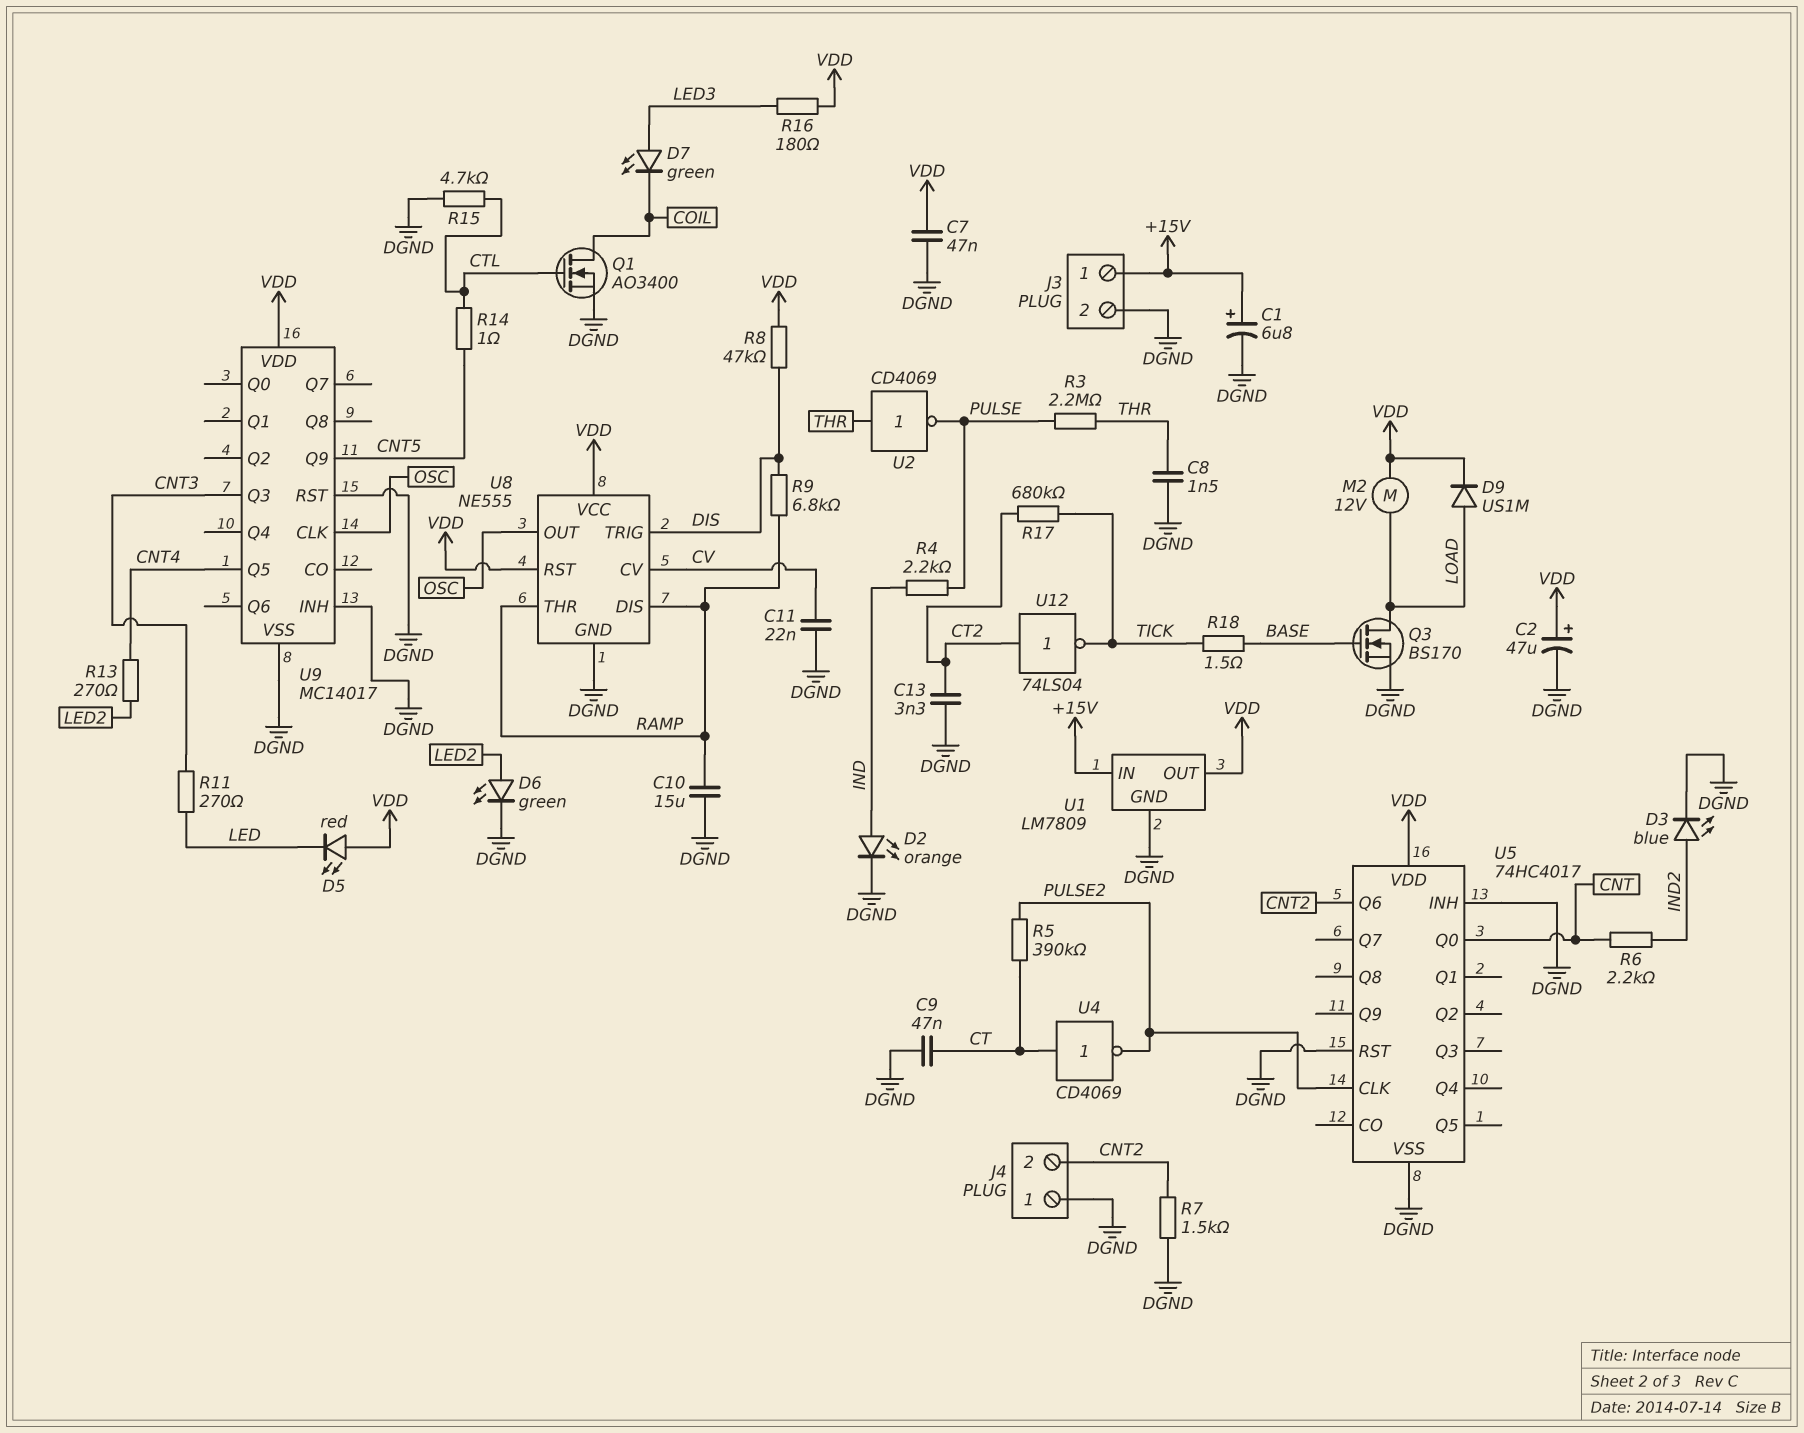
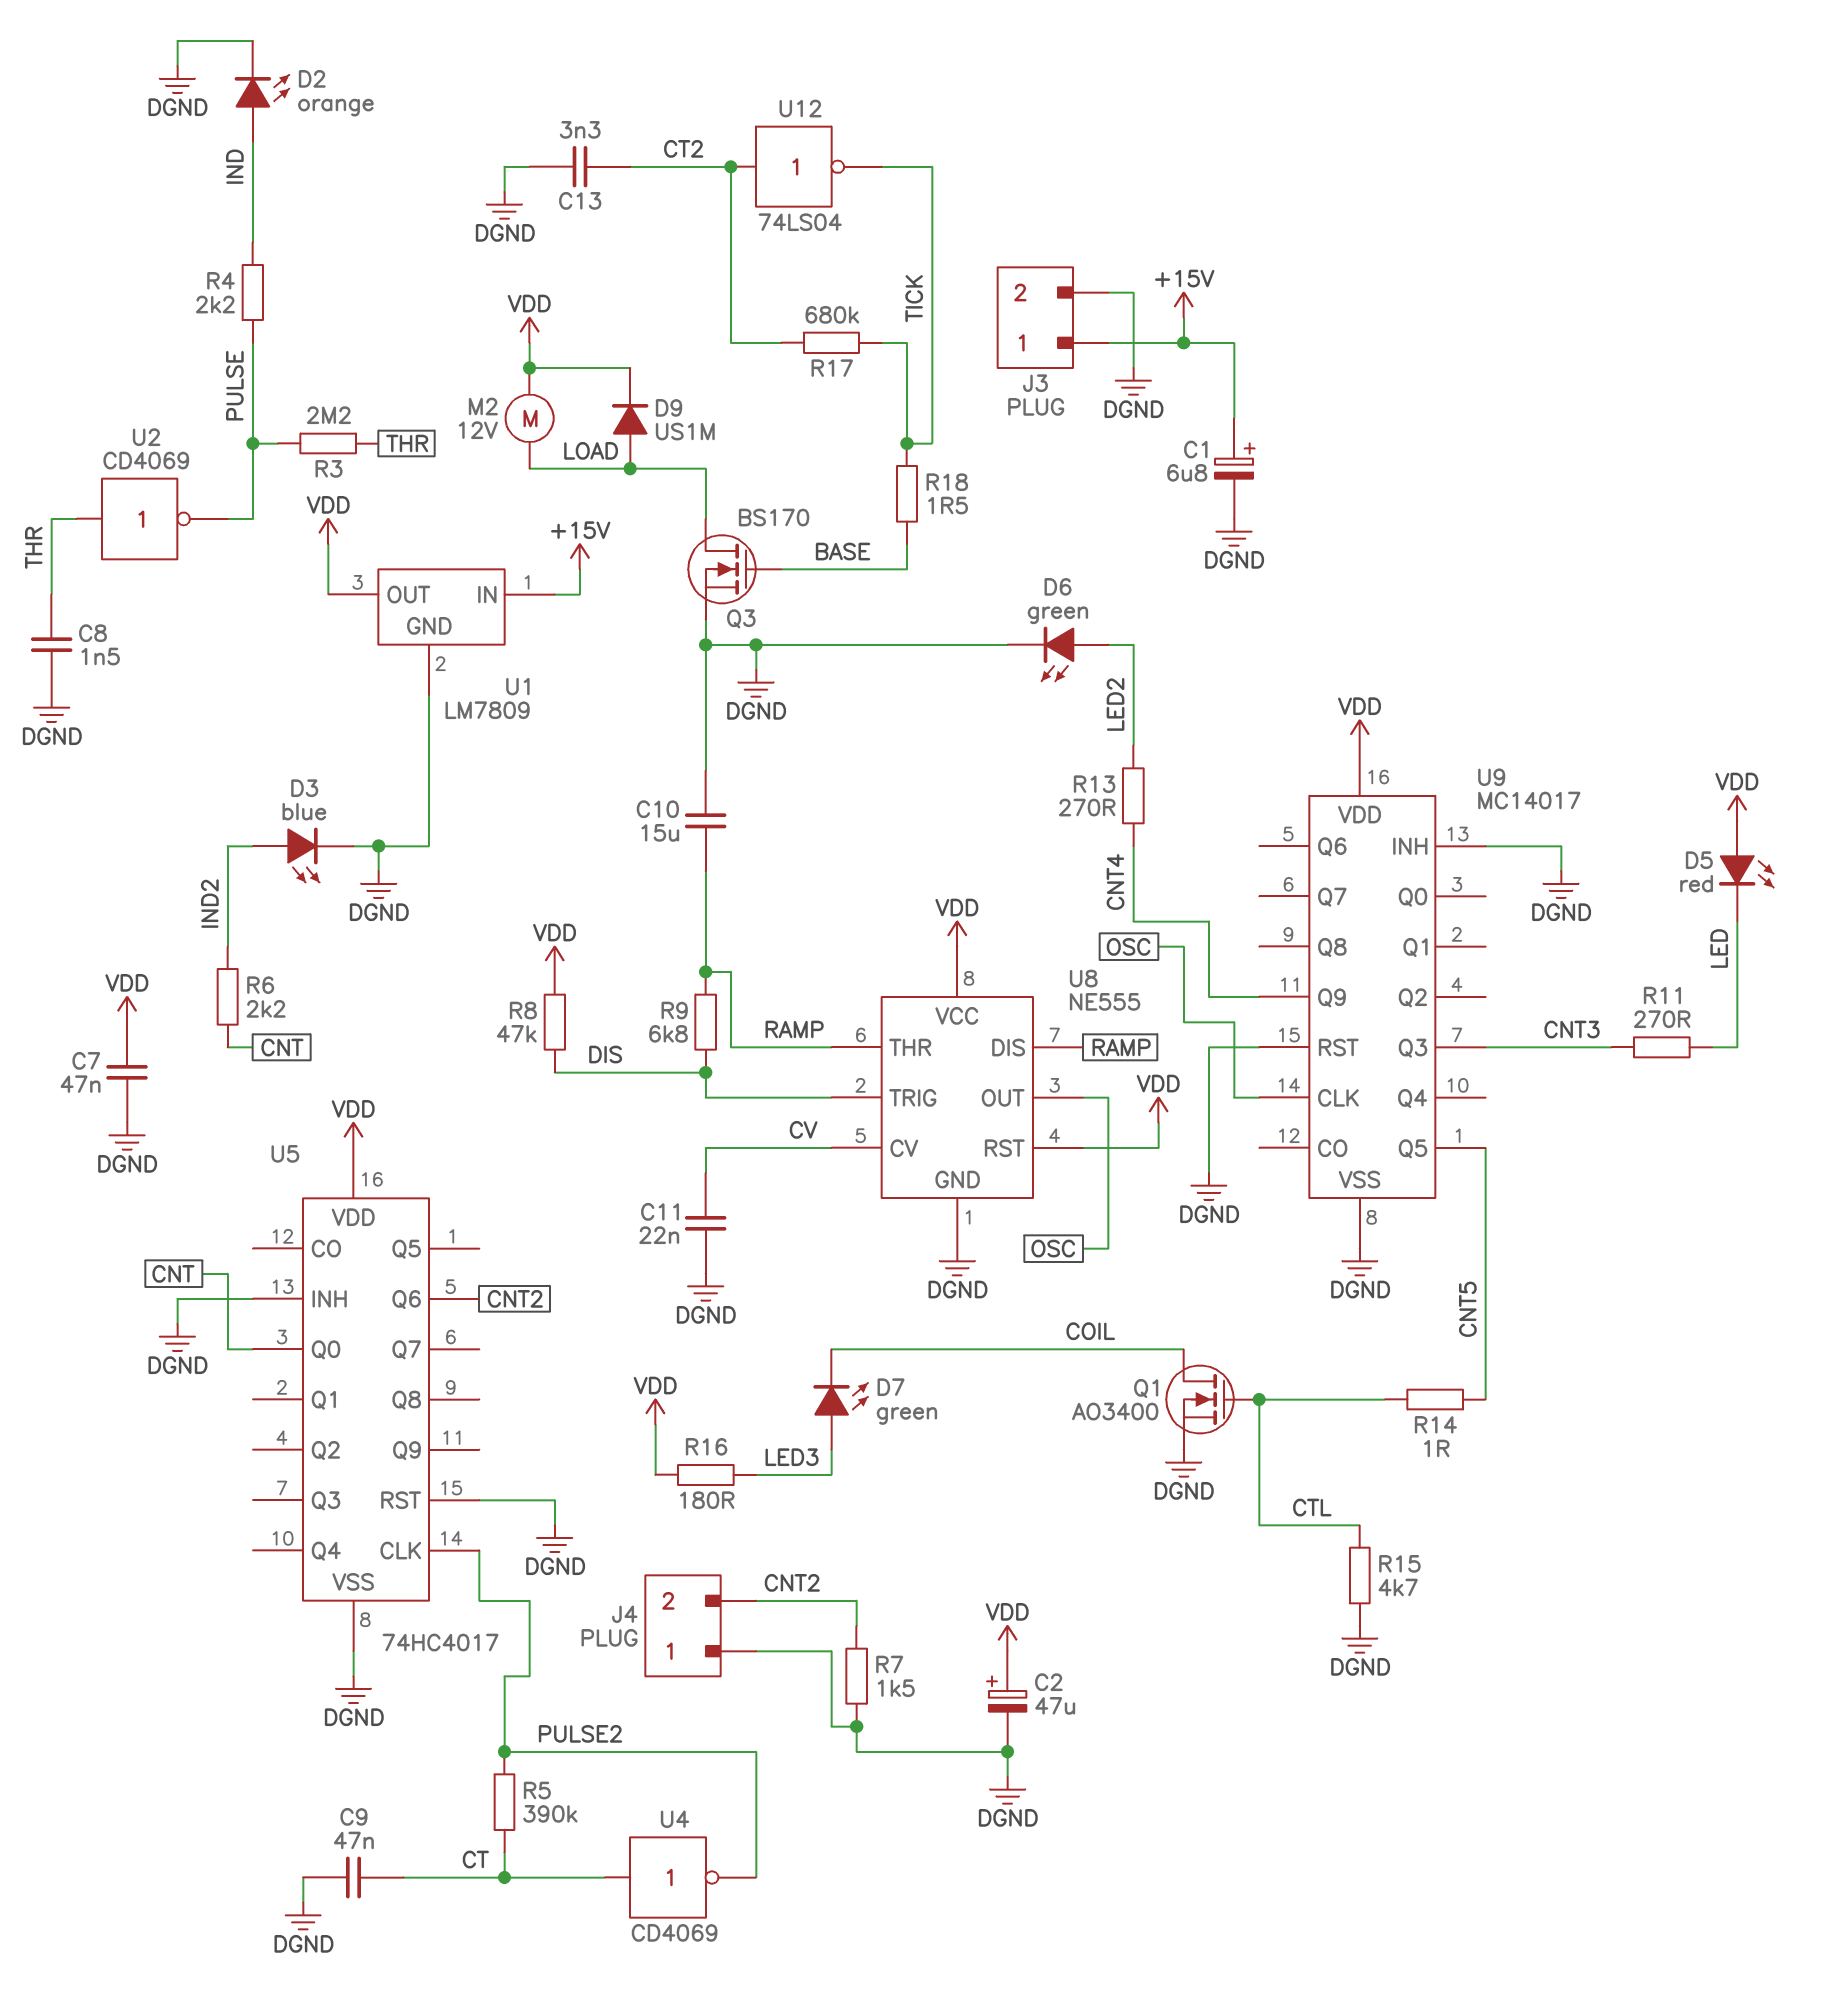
U9 pin Q5: CNT4 -> CNT5
U9 pin Q9: CNT5 -> CNT4

